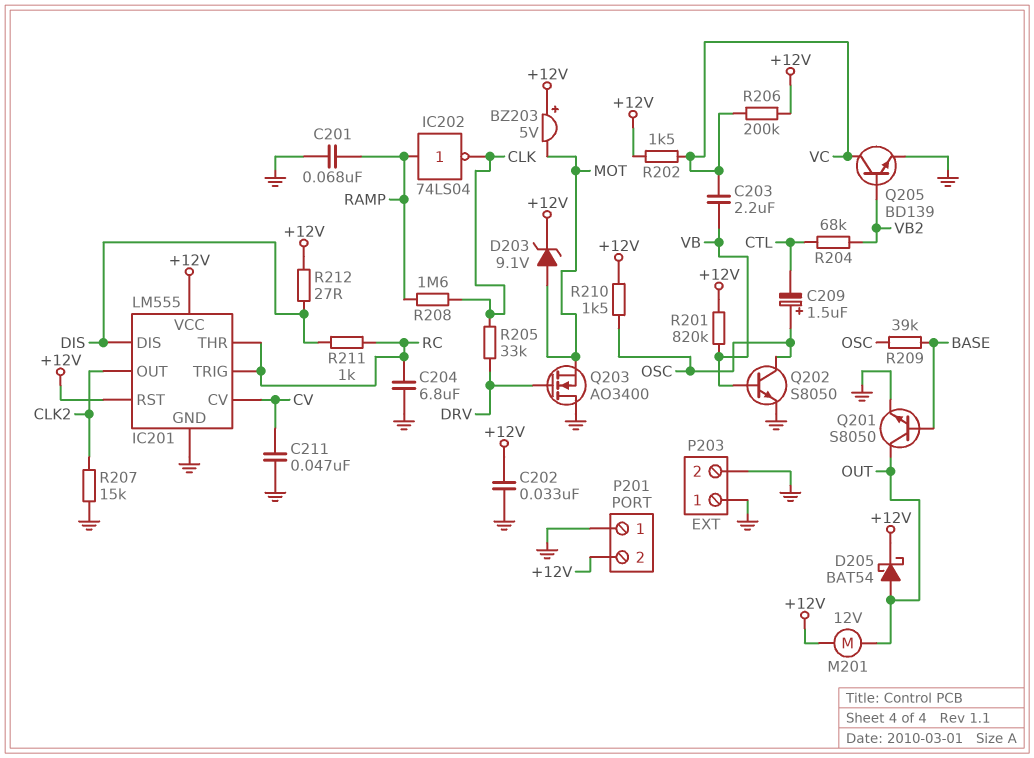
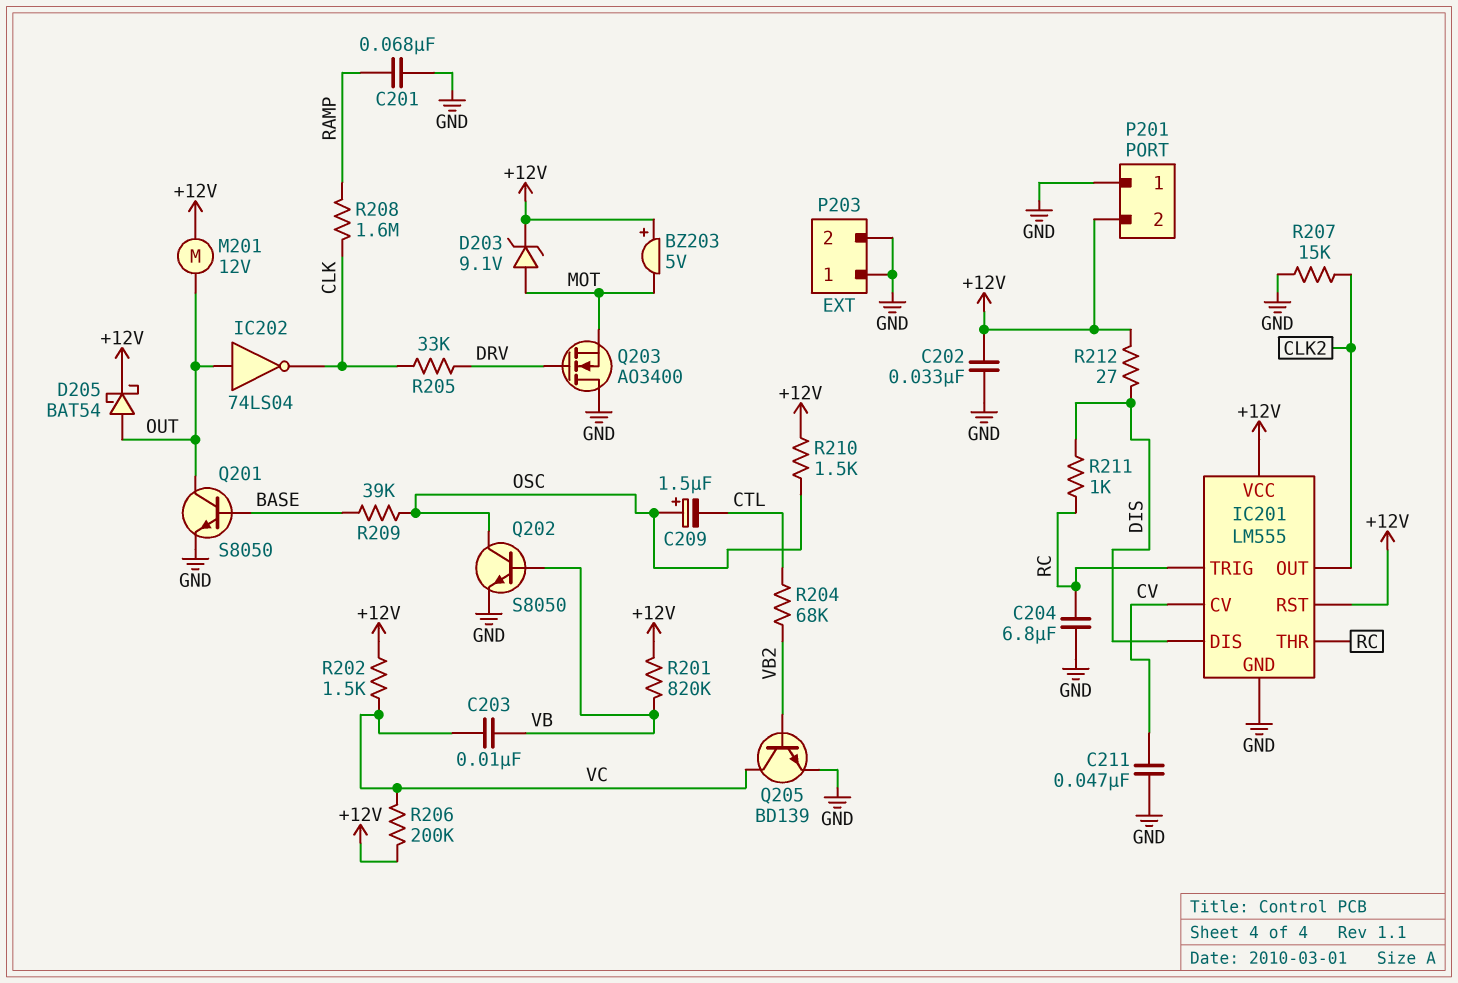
C203: 2.2uF (VB, VC) -> 10nF (VB, VC)
IC202: NOT 74LS04 (in RAMP, out CLK) -> NOT 74LS04 (in OUT, out CLK)

